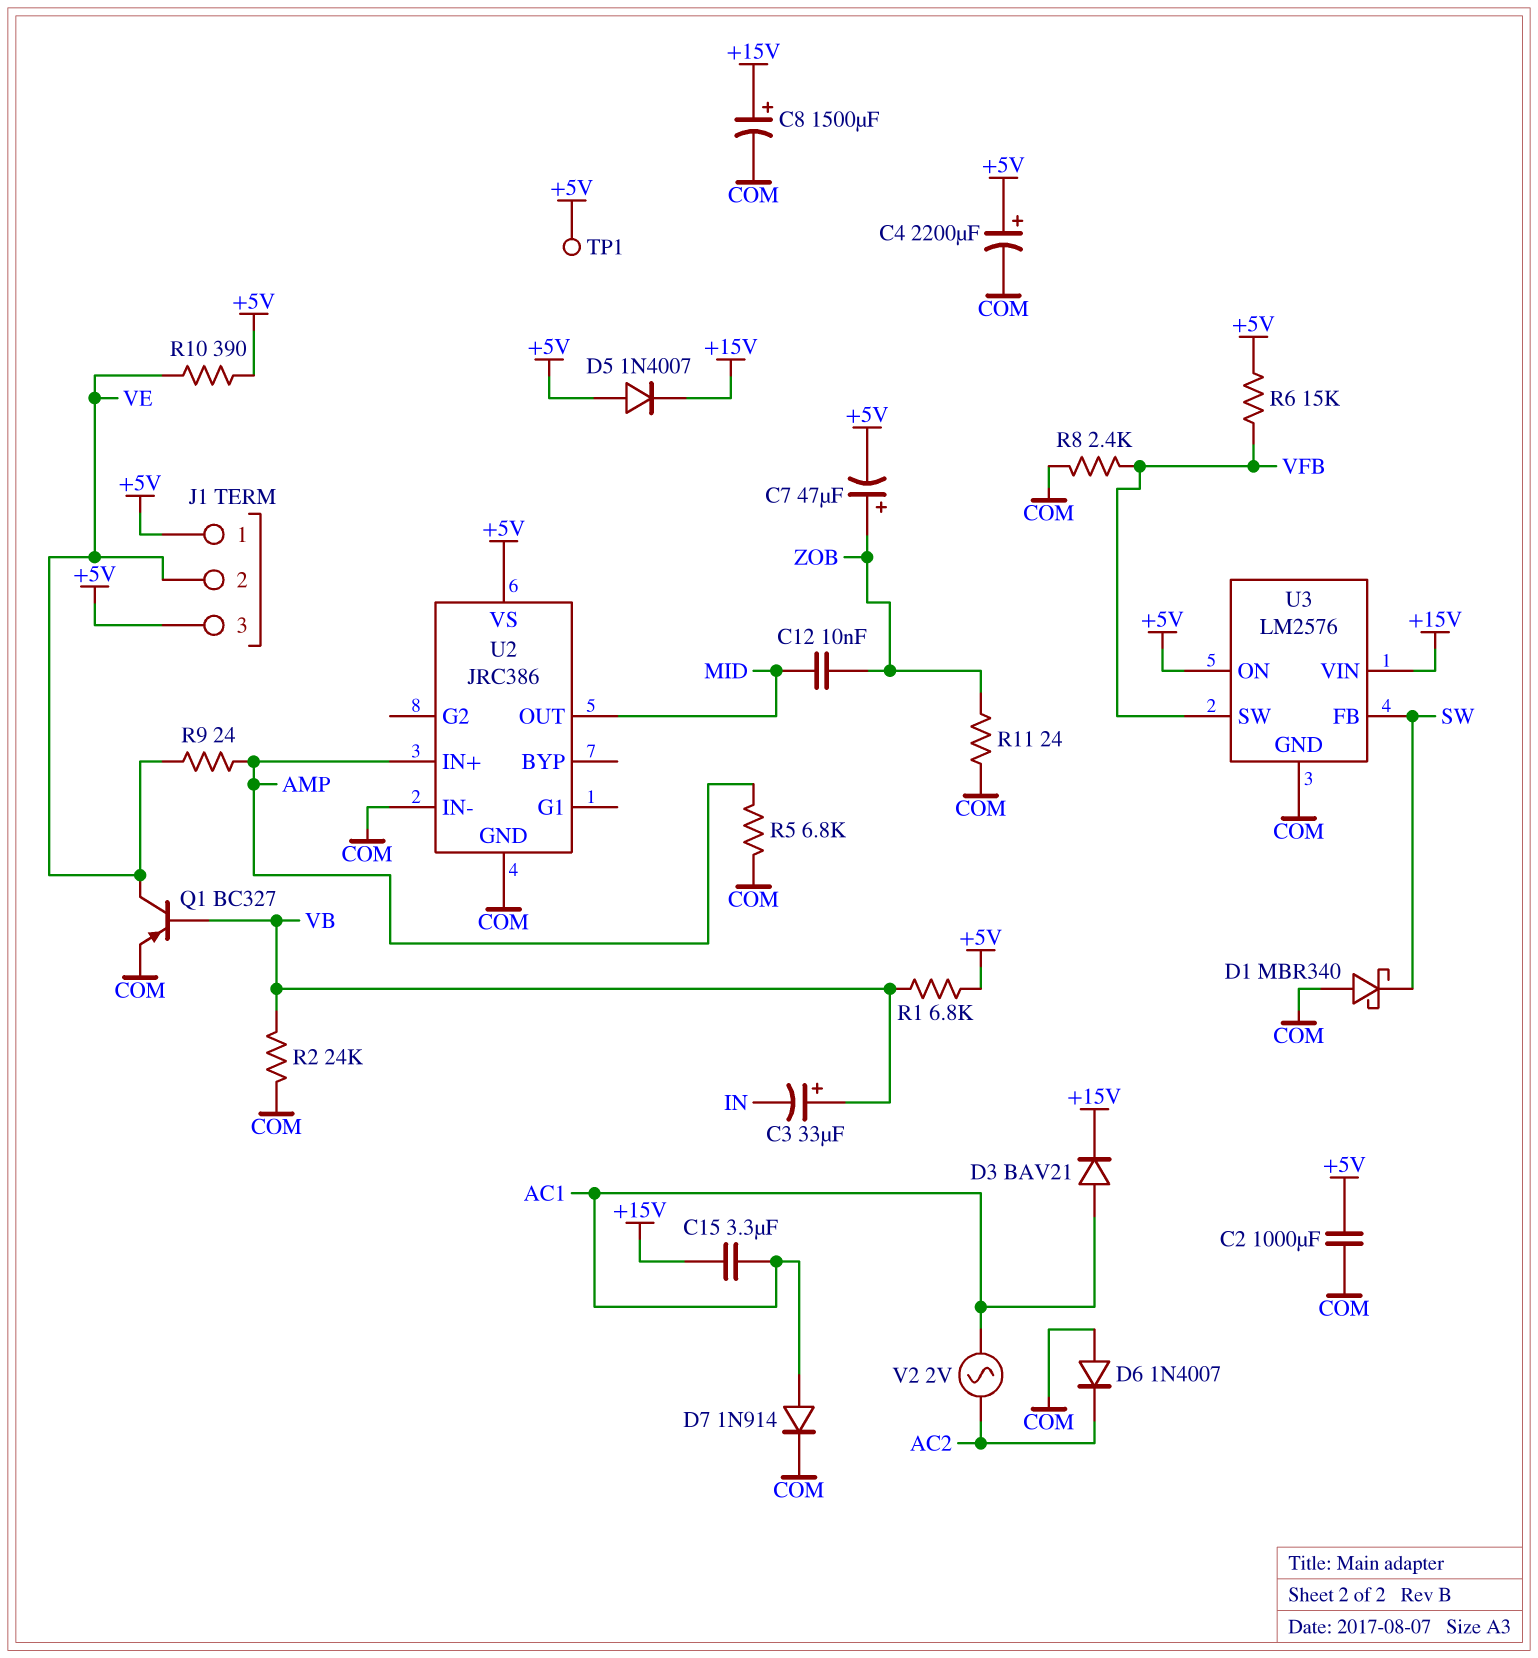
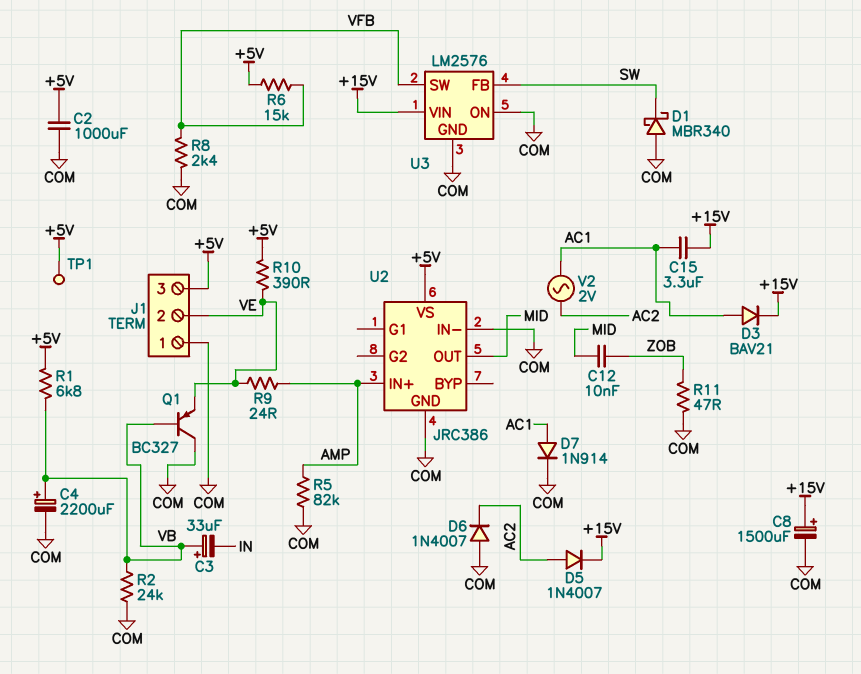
C4: 2200uF (plus +5V, minus COM) -> 2200uF (plus VB, minus COM)
C7: 47uF (plus ZOB, minus +5V) -> none
D5: diode 1N4007 (A +5V, K +15V) -> diode 1N4007 (A AC2, K +15V)
J1 pin 1: +5V -> COM
Q1: PNP BC327 (B VB, C VE, E COM) -> PNP BC327 (B VB, C COM, E VE)
R5: 6.8k (AMP, COM) -> 82k (AMP, COM)
R11: 24 (COM, ZOB) -> 47 (COM, ZOB)
U3 pin ON: +5V -> COM

